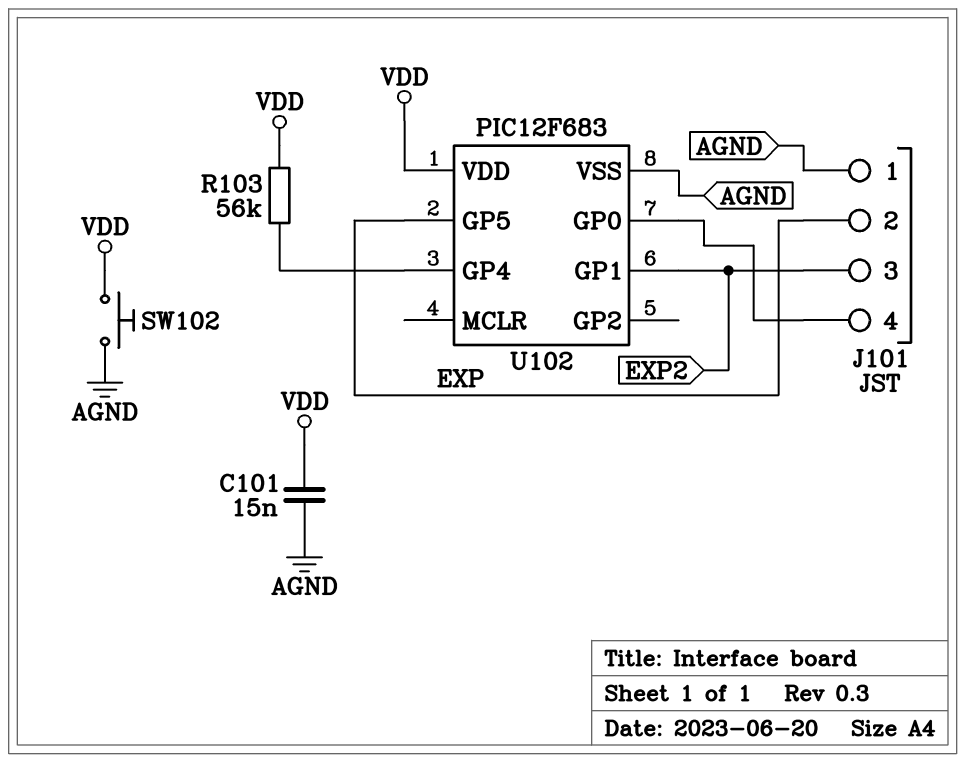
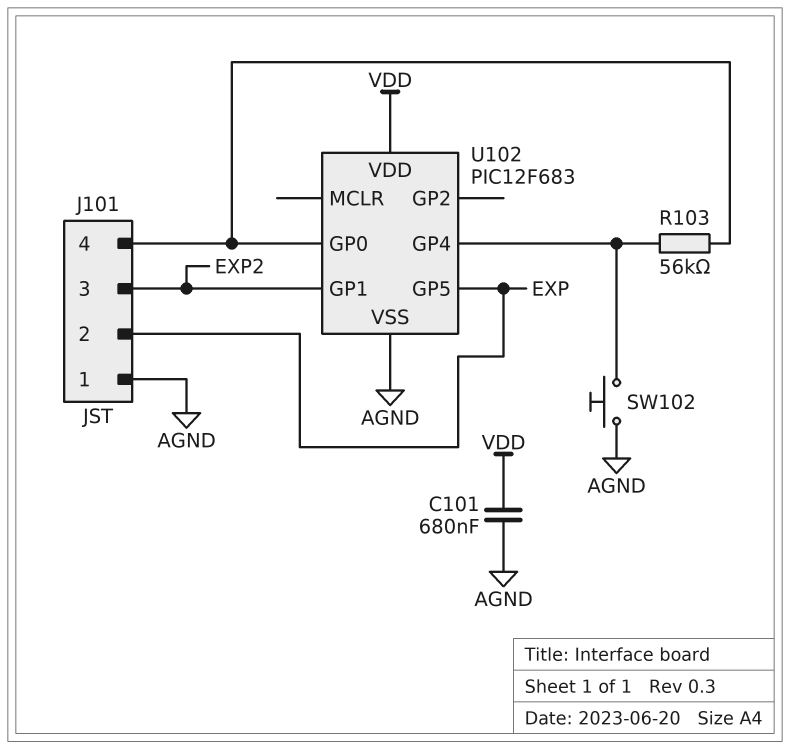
C101: 15nF (AGND, VDD) -> 680nF (AGND, VDD)
R103: 56k (U102/GP4, VDD) -> 56k (J101/4, U102/GP4)
SW102: button (AGND, VDD) -> button (AGND, U102/GP4)

